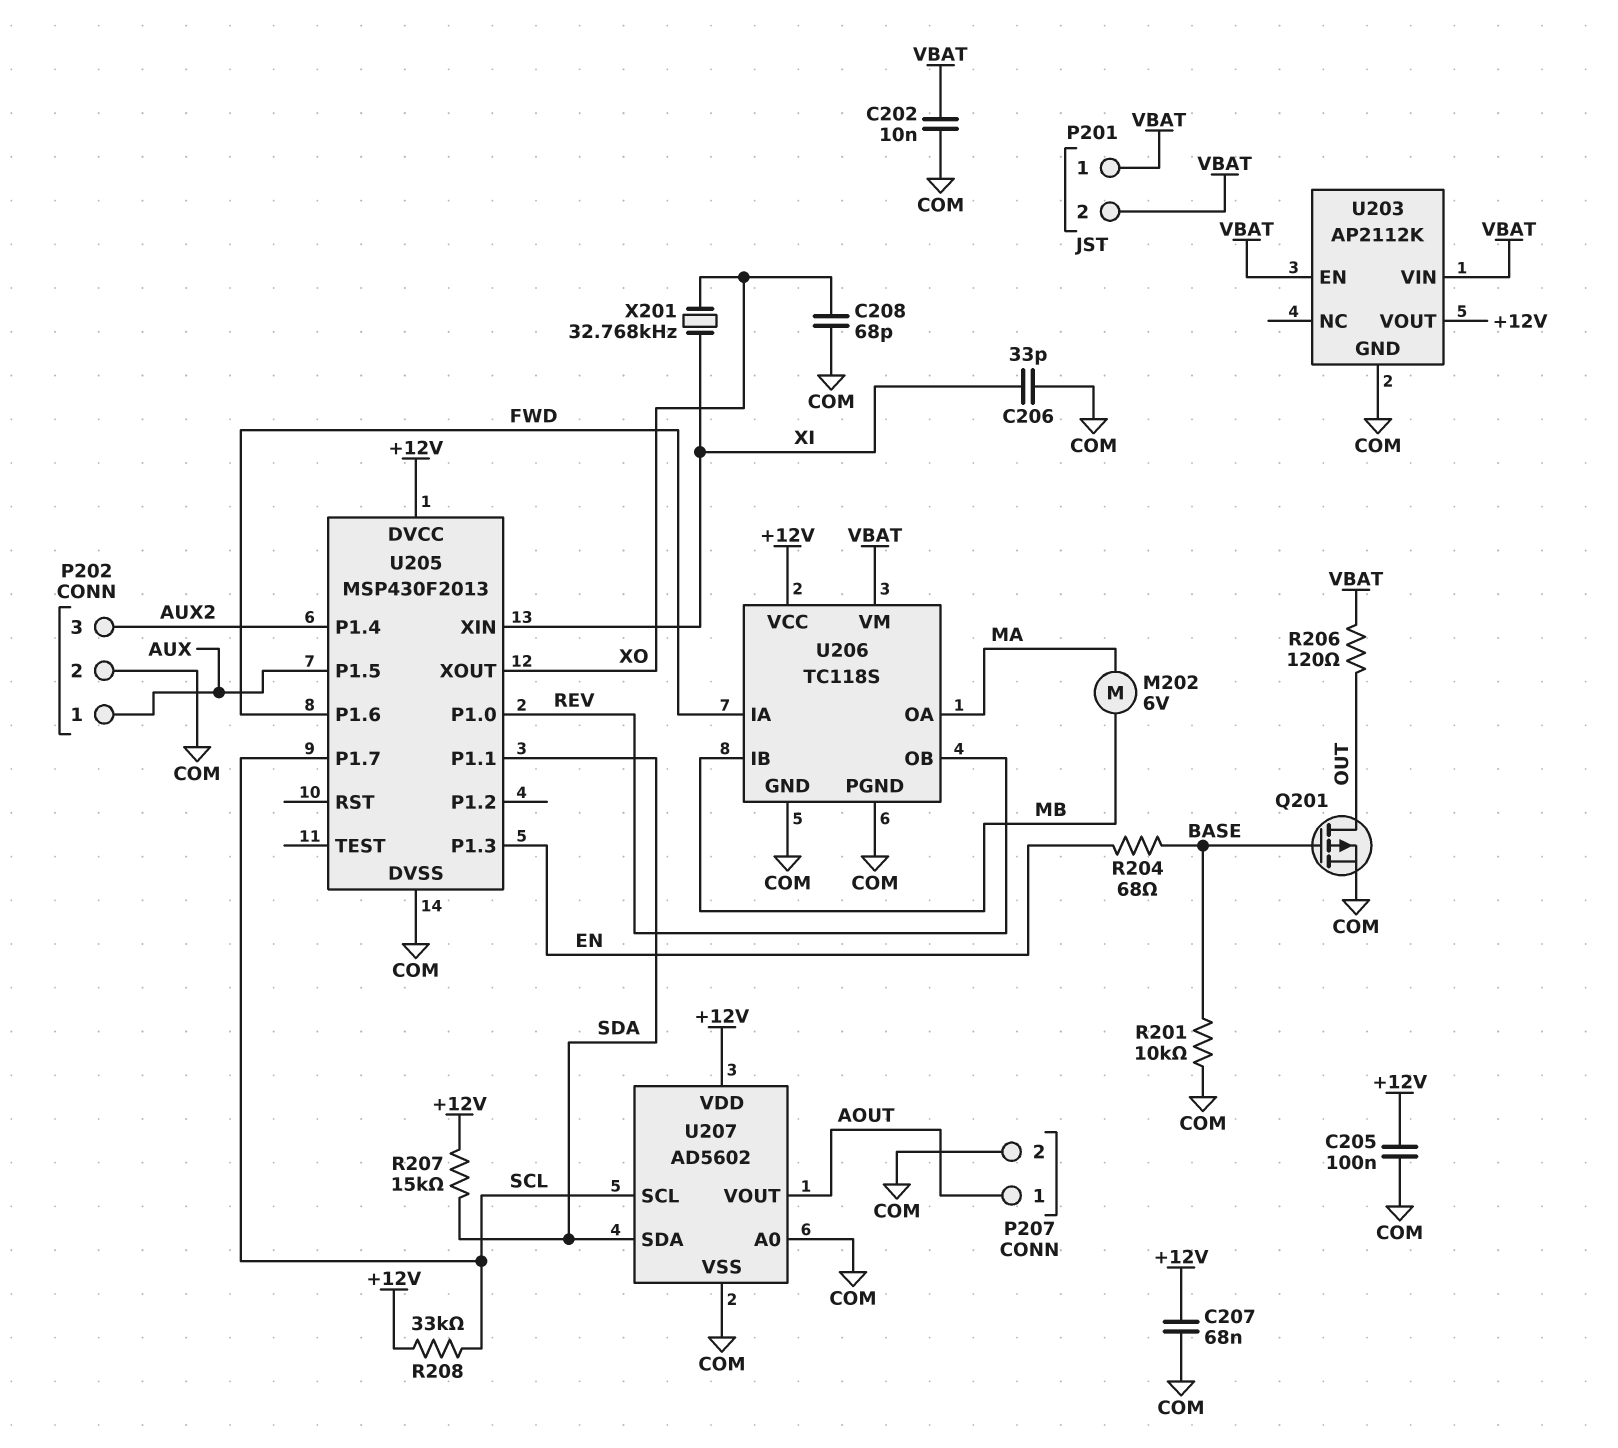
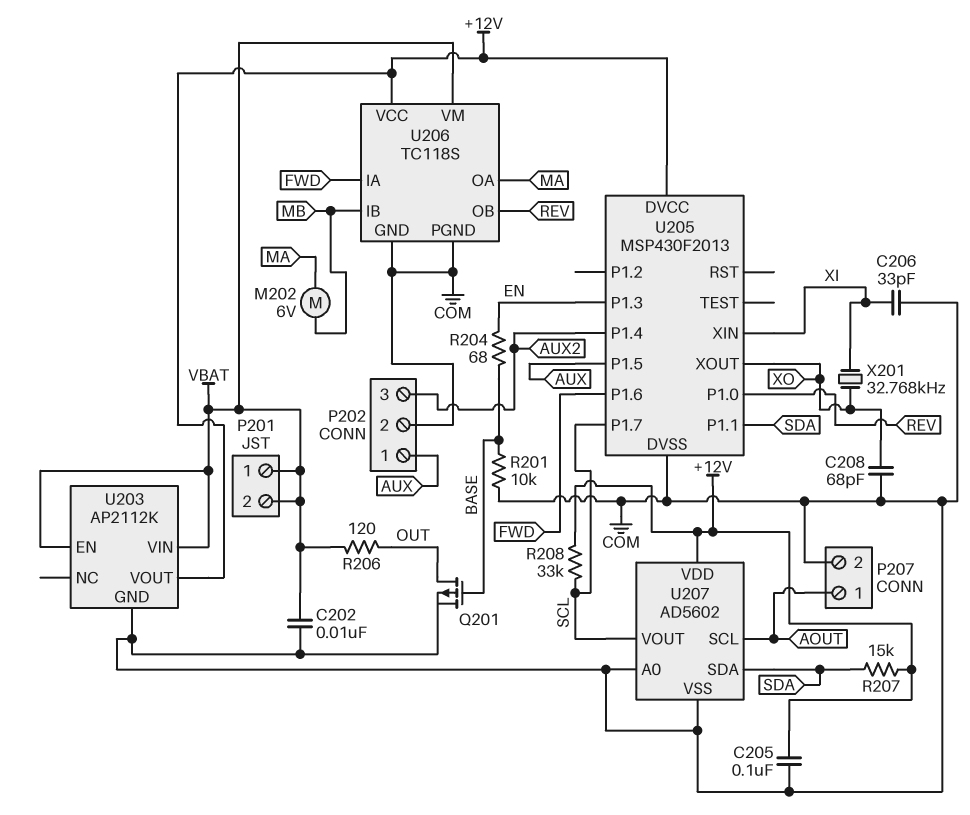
C207: 68nF (+12V, COM) -> none
U207 pin SCL: SCL -> AOUT
U207 pin VOUT: AOUT -> SCL

